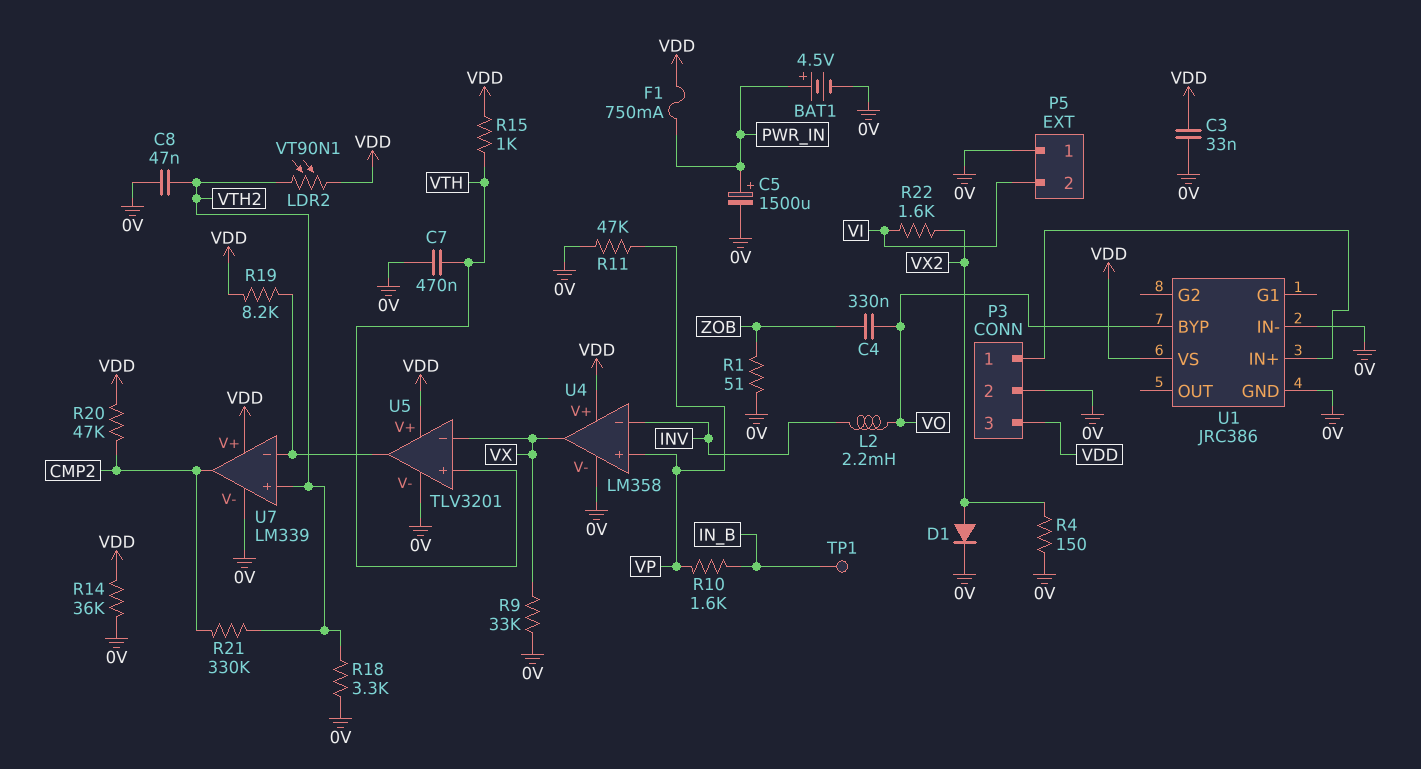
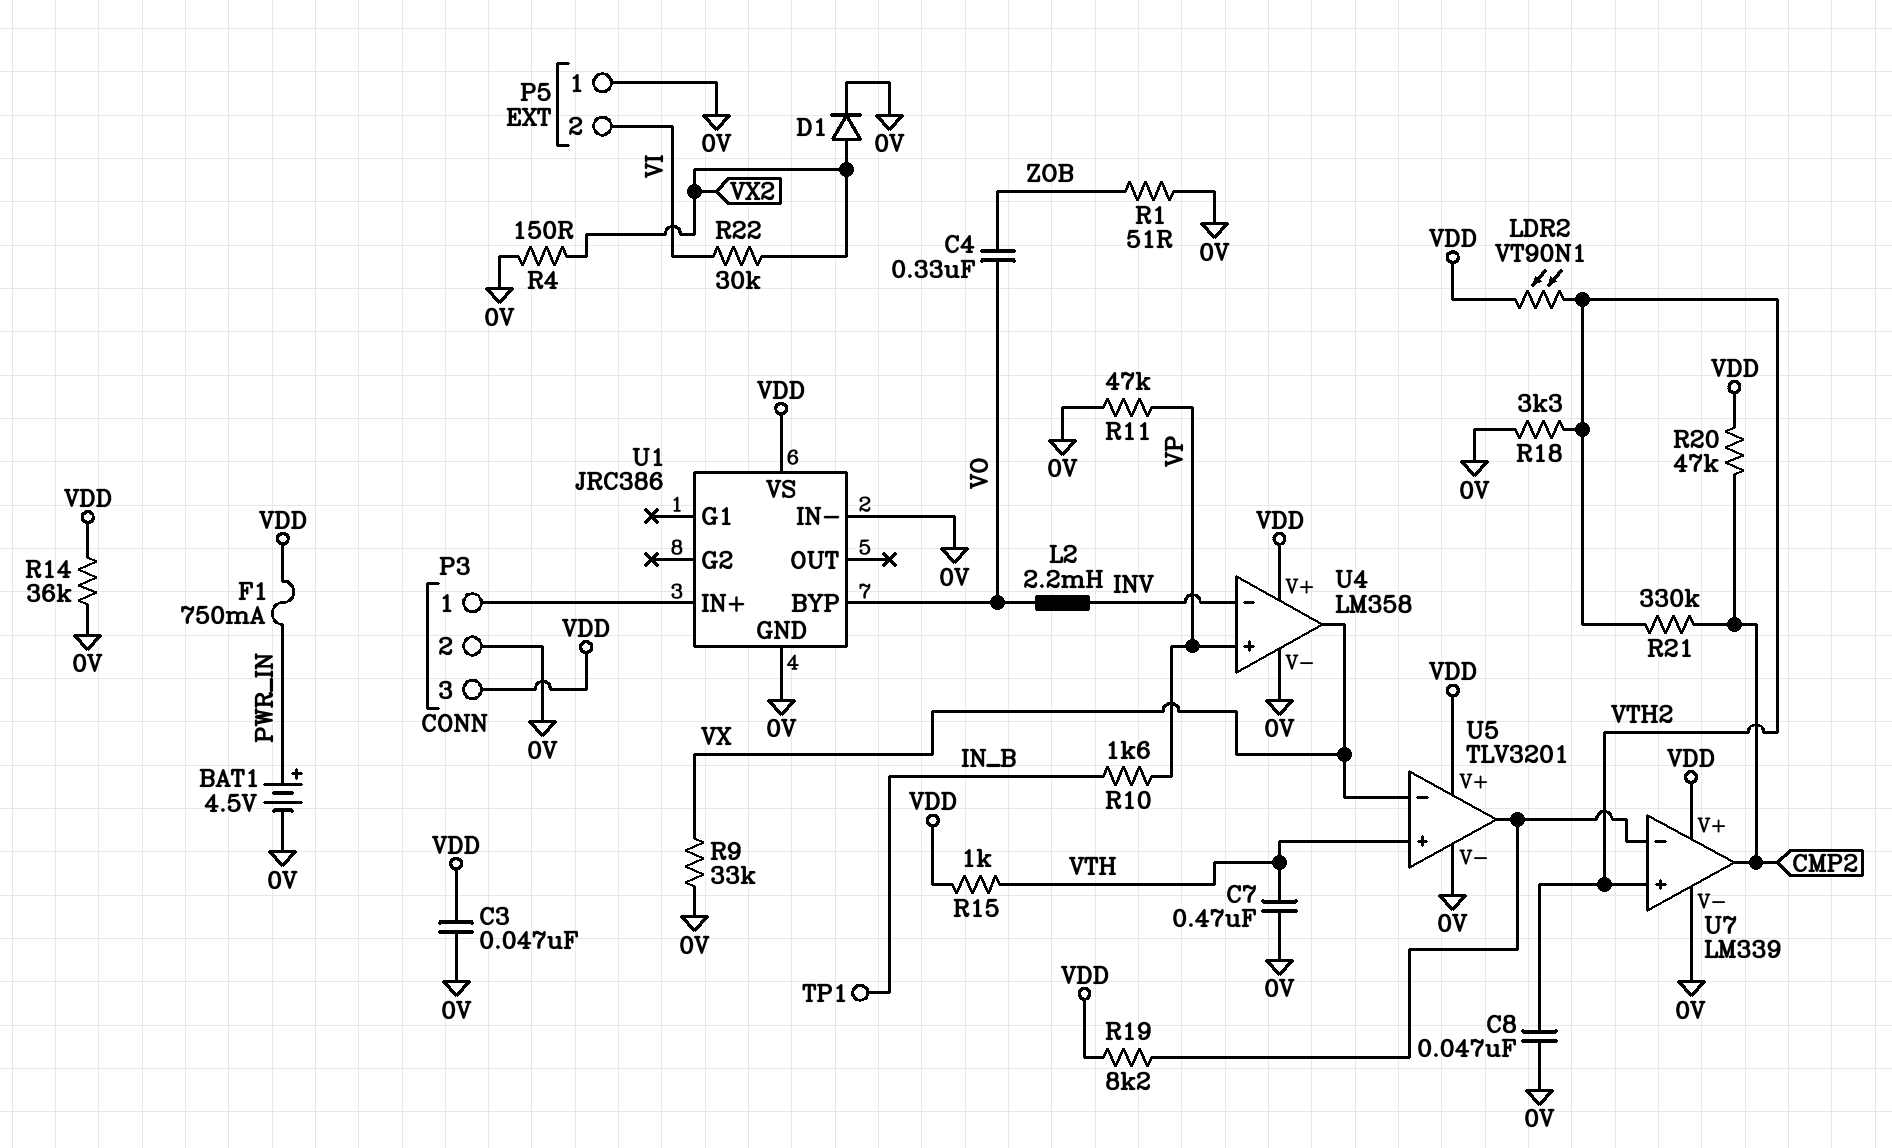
C3: 33nF (0V, VDD) -> 47nF (0V, VDD)
C5: 1500uF (plus PWR_IN, minus 0V) -> none
R22: 1.6k (VI, VX2) -> 30k (VI, VX2)

